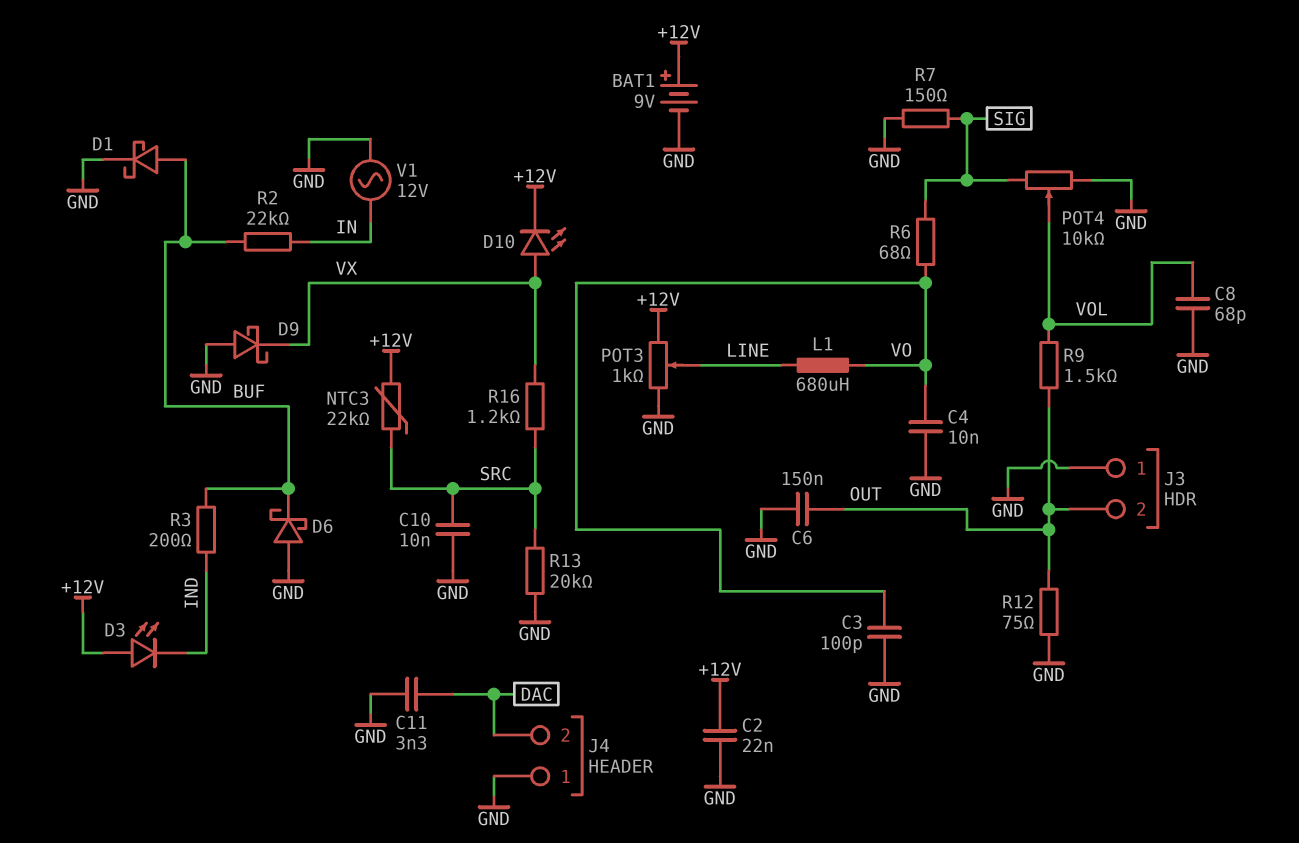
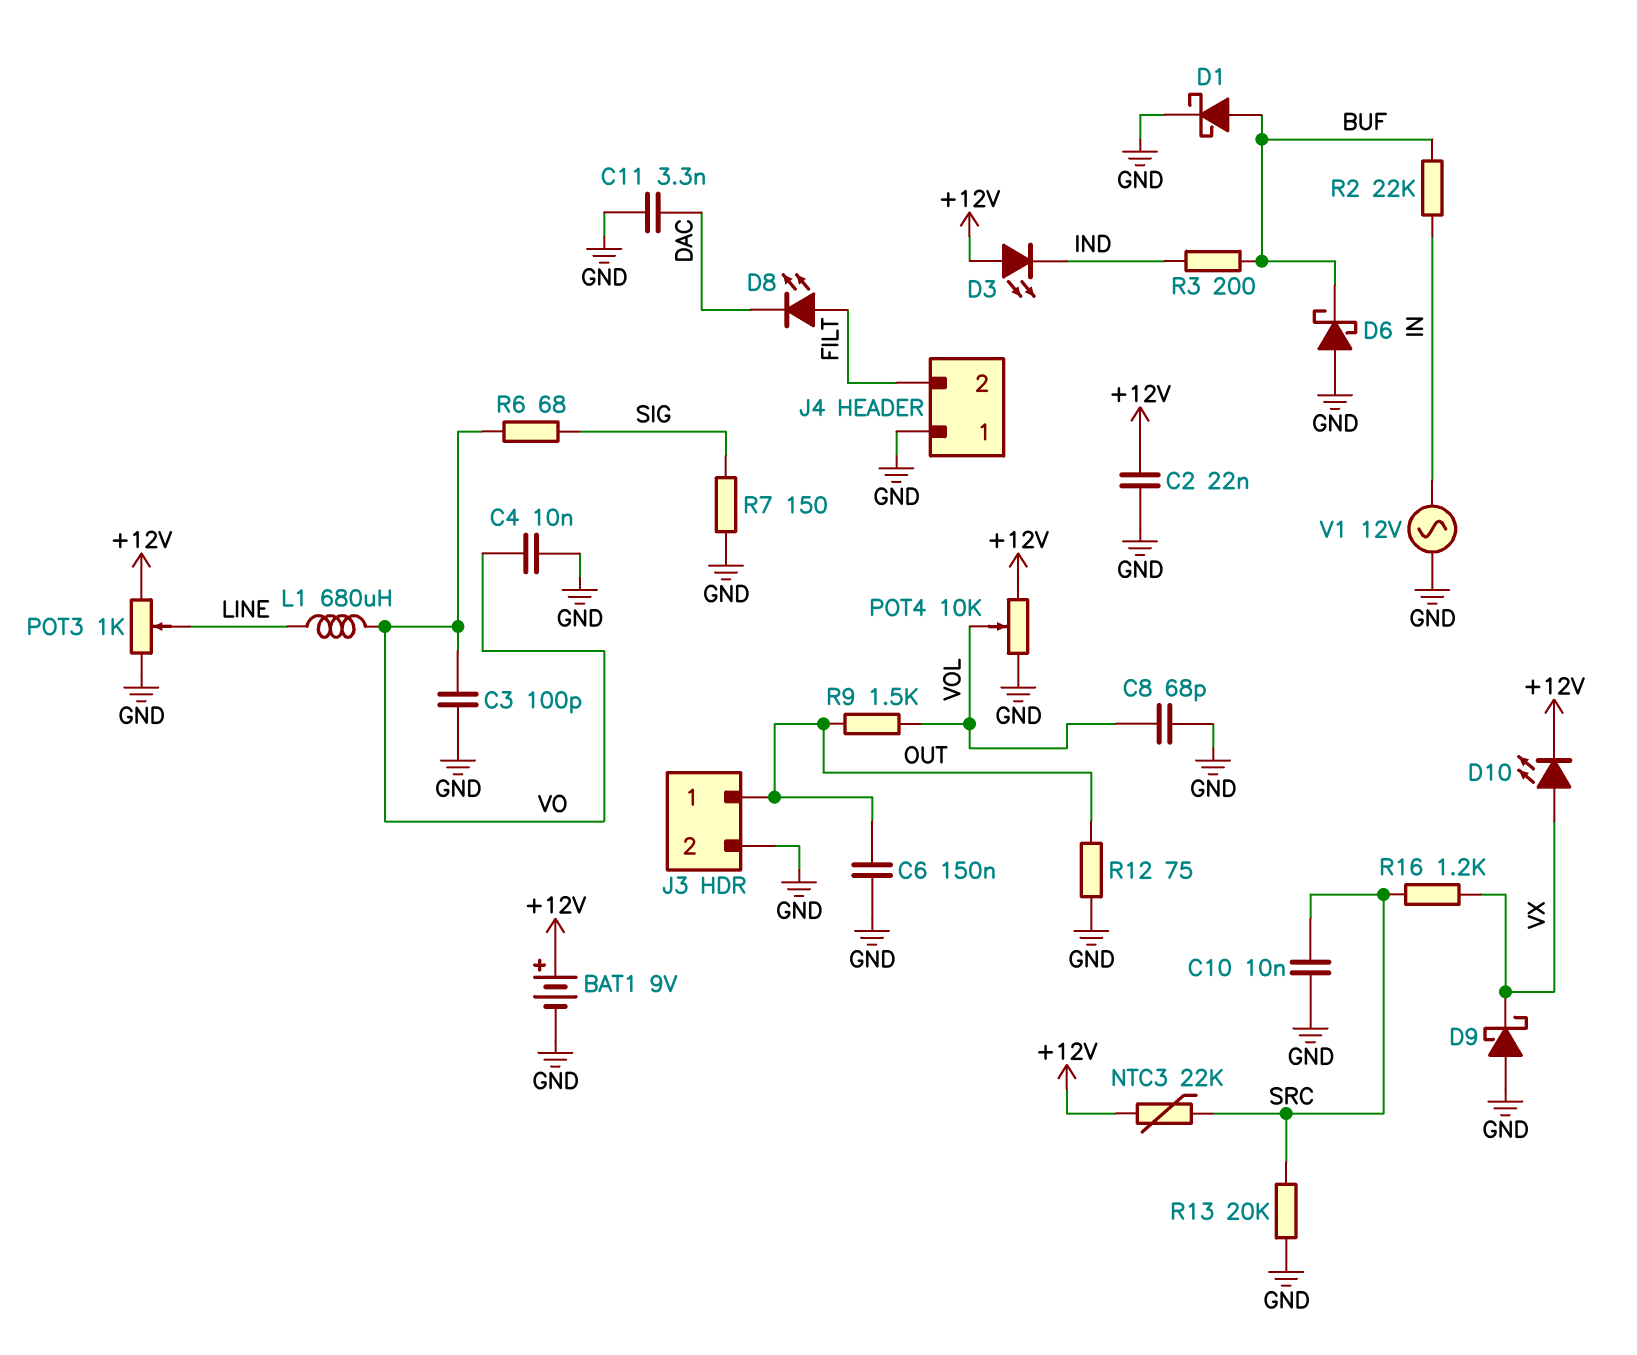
D8: none -> LED (A FILT, K DAC)
J3 pin 1: GND -> OUT
J3 pin 2: OUT -> GND
J4 pin 2: DAC -> FILT
POT4: 10k (GND, SIG, wiper VOL) -> 10k (+12V, GND, wiper VOL)

